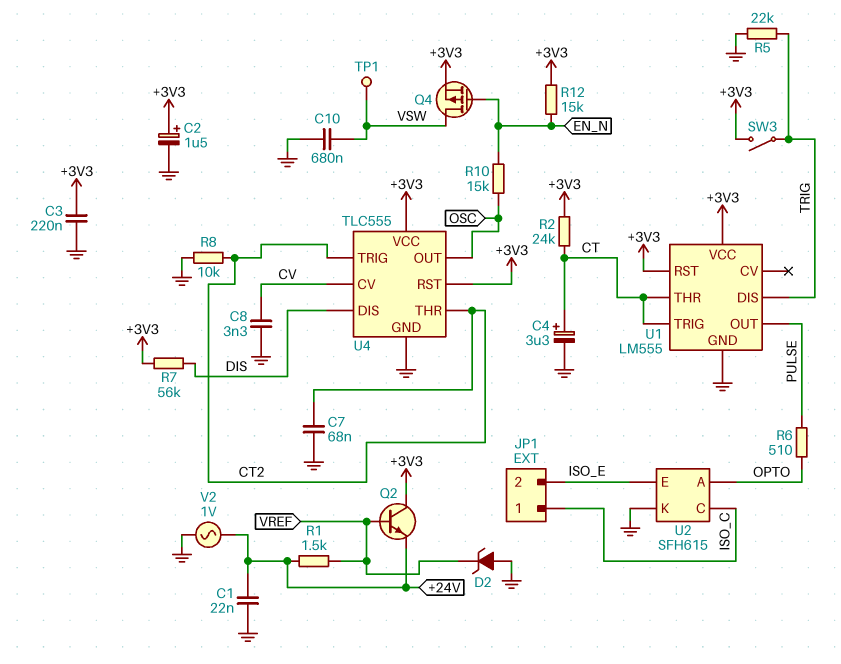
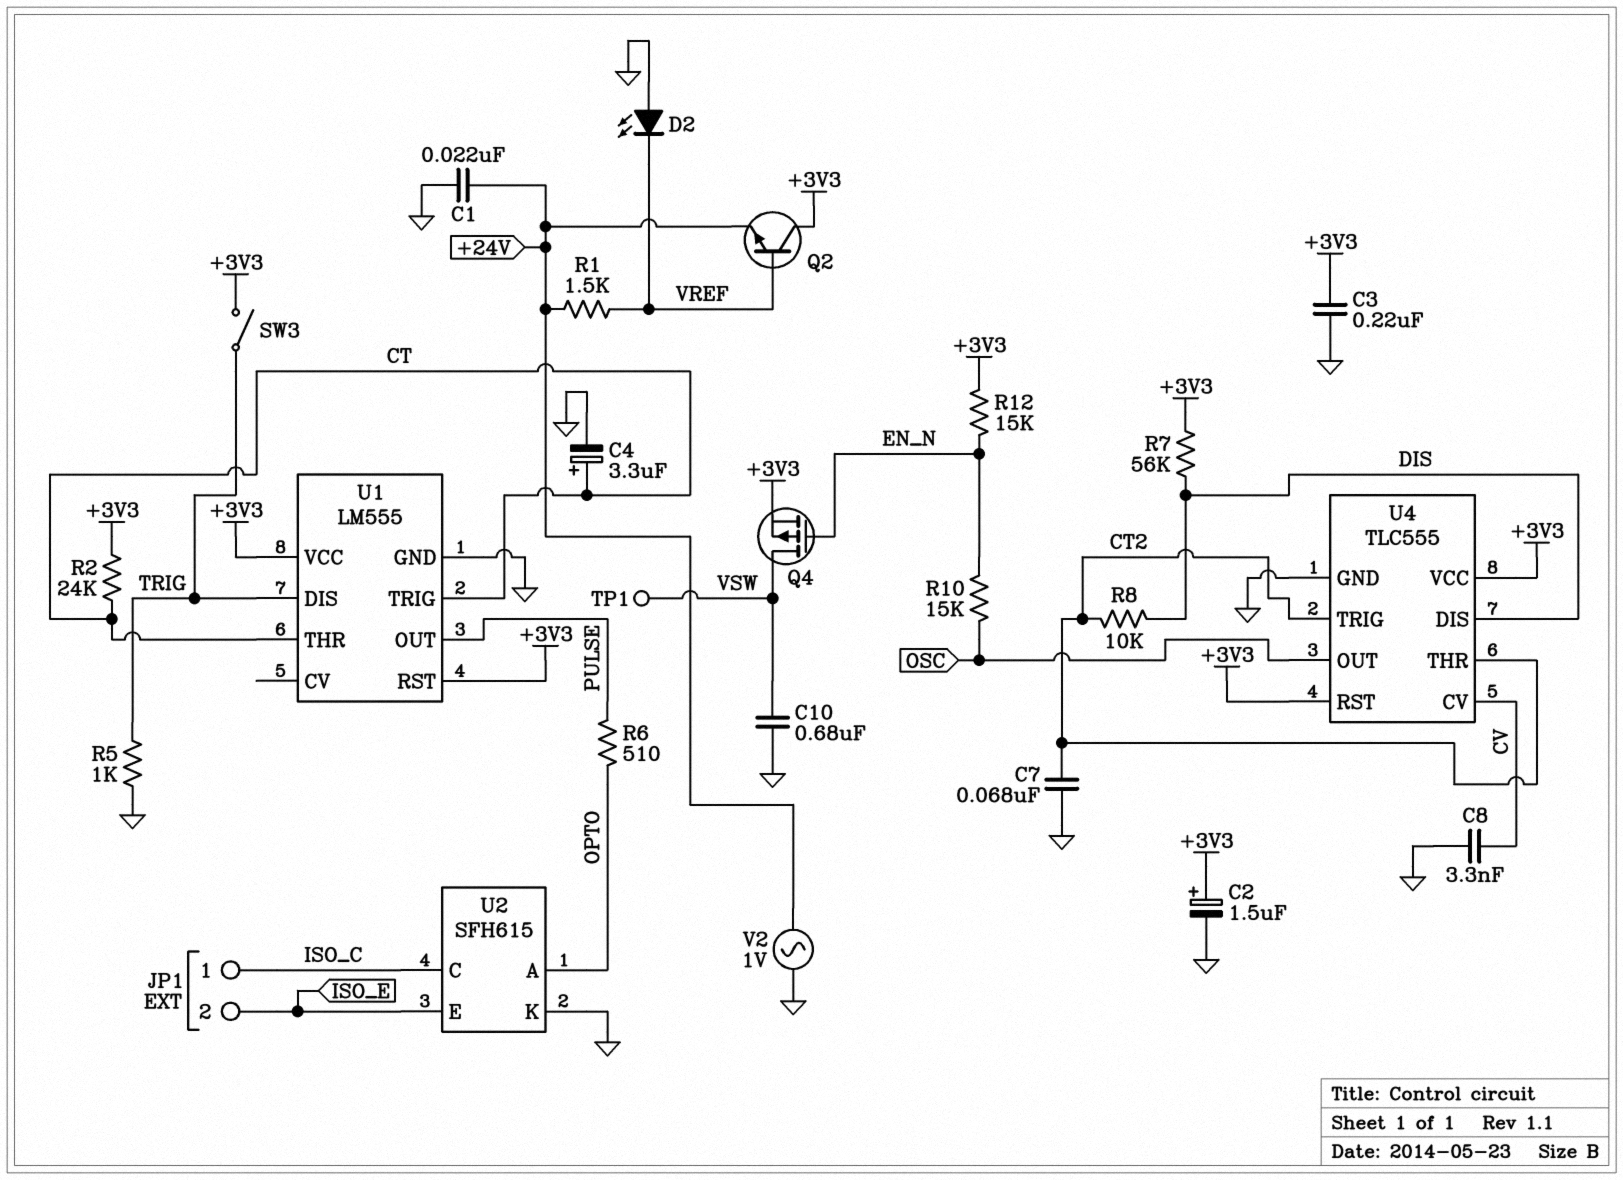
D2: zener (A GND, K VREF) -> LED (A GND, K VREF)
R5: 22k (GND, TRIG) -> 1k (GND, TRIG)
R8: 10k (CT2, GND) -> 10k (CT2, DIS)

